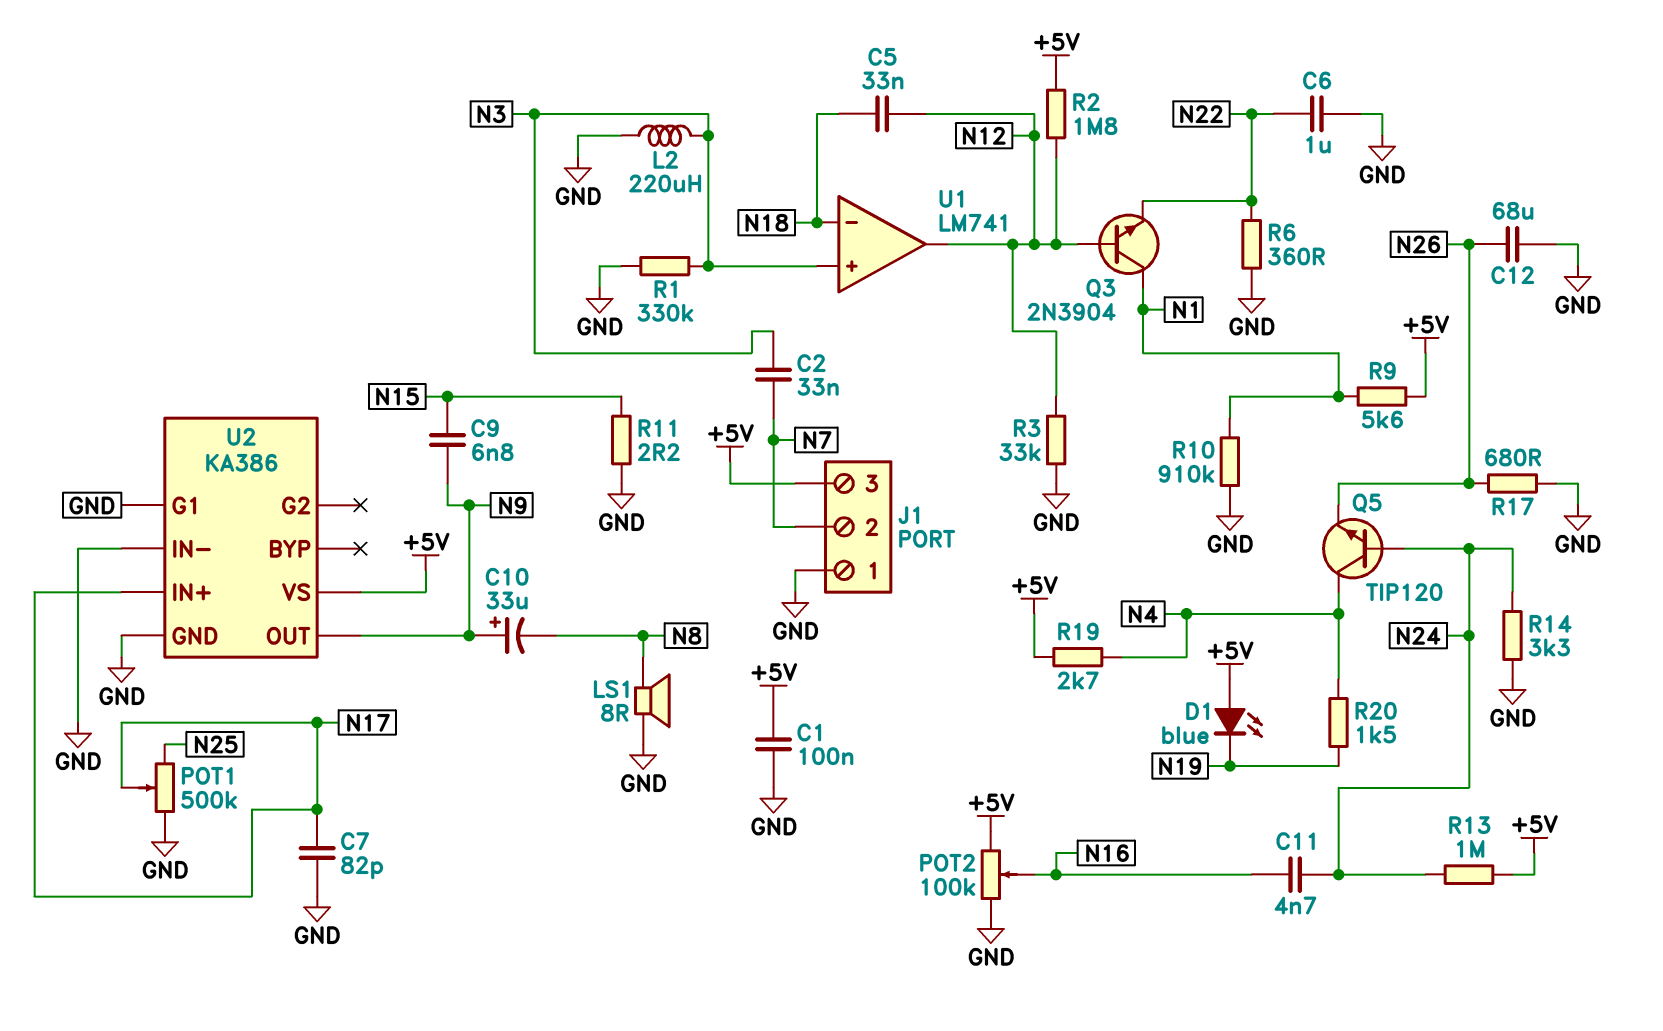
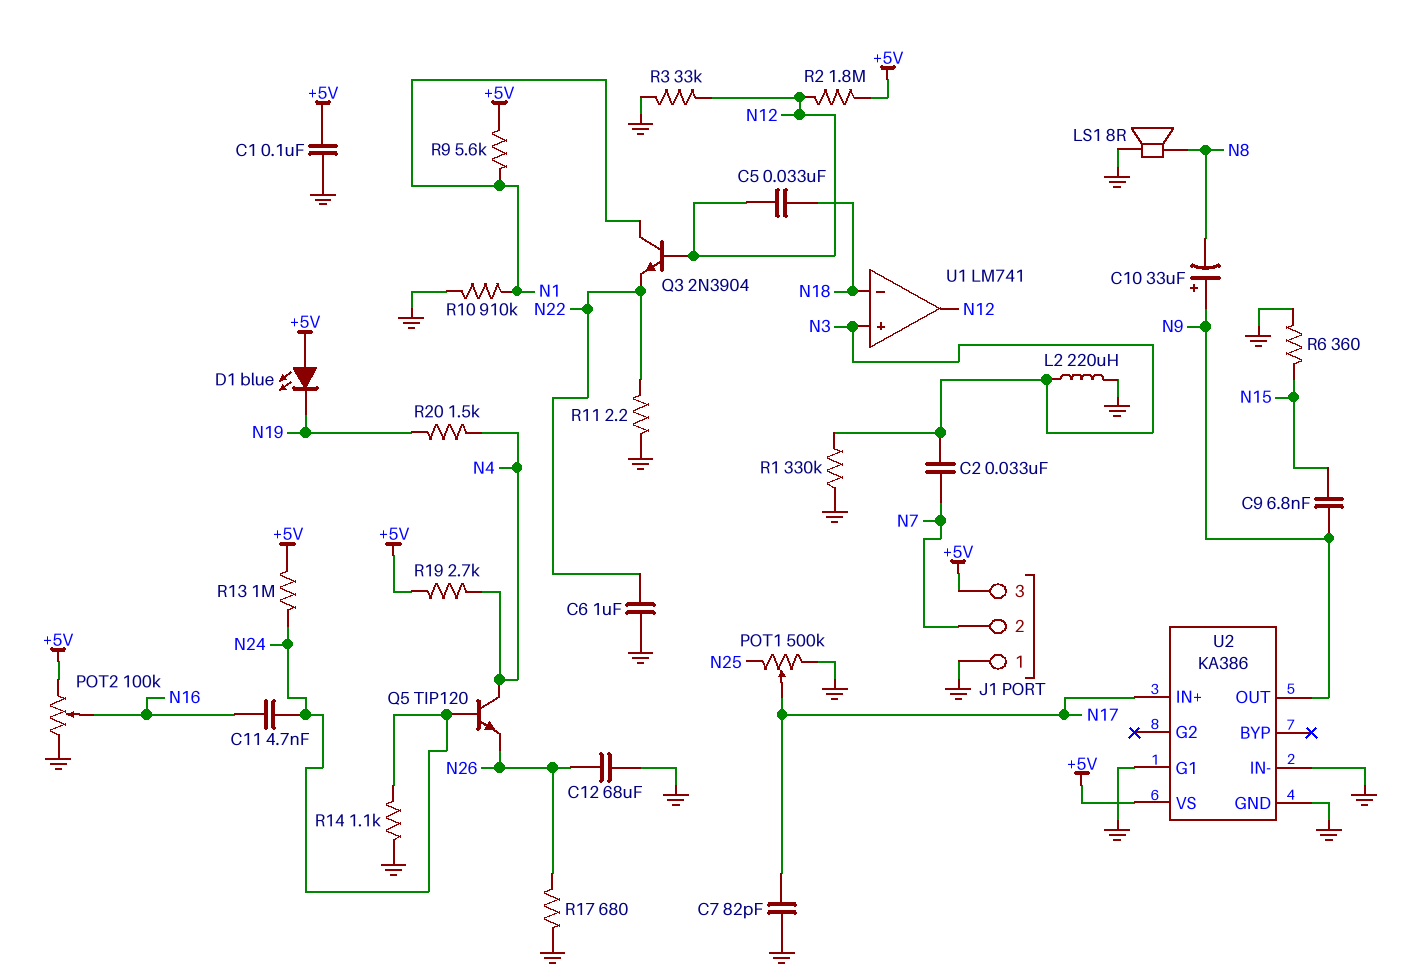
R6: 360 (GND, N22) -> 360 (GND, N15)
R11: 2.2 (GND, N15) -> 2.2 (GND, N22)
R14: 3.3k (GND, N24) -> 1.1k (GND, N24)

